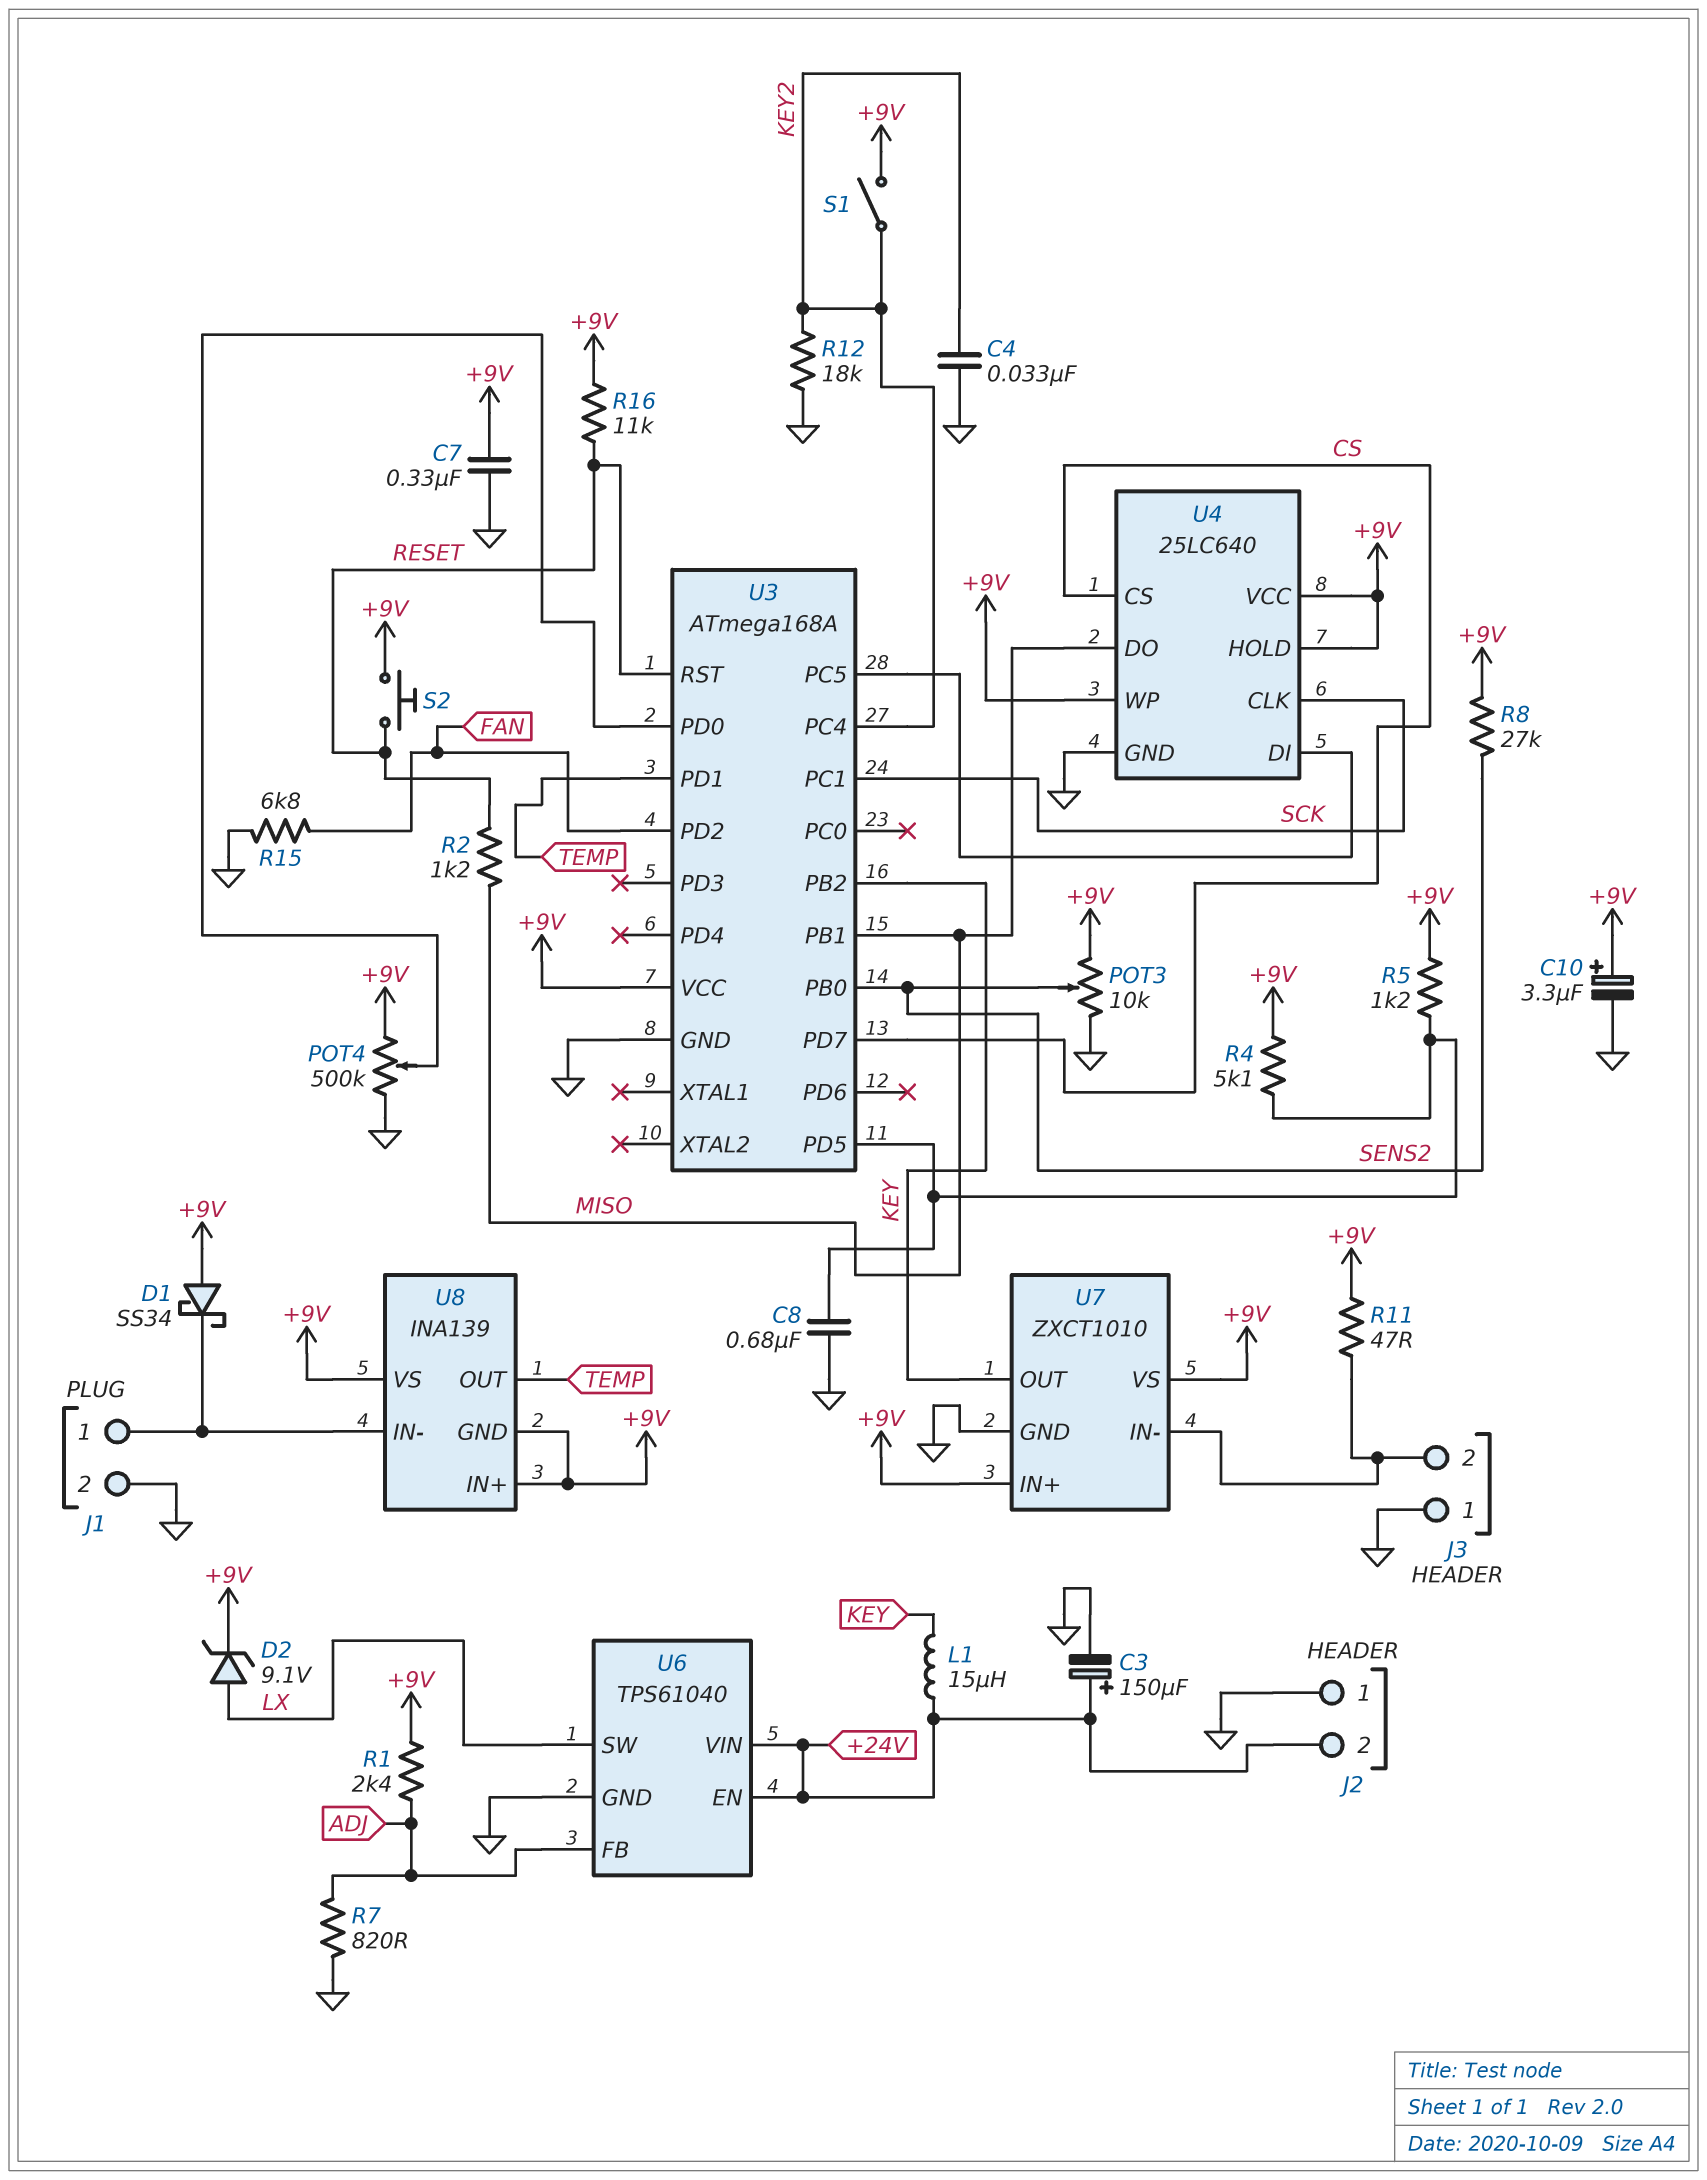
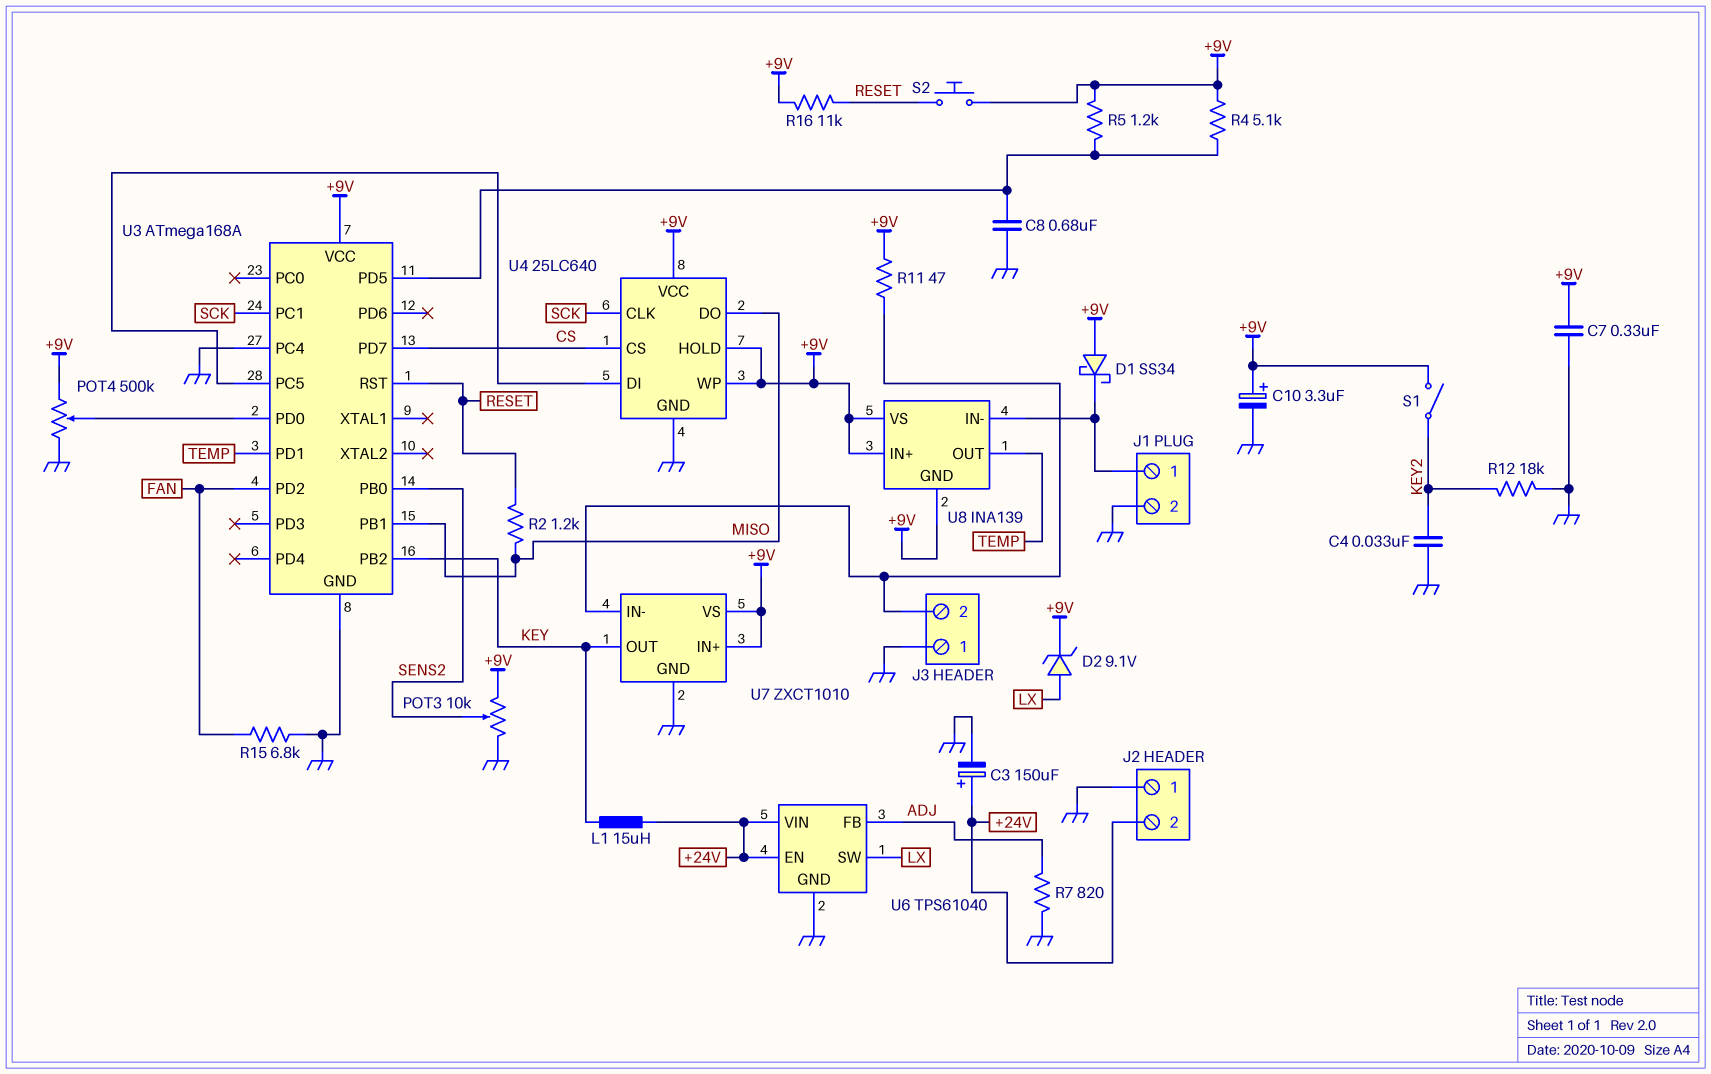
R1: 2.4k (+9V, ADJ) -> none
R8: 27k (+9V, SENS2) -> none
U3 pin PC4: KEY2 -> GND

